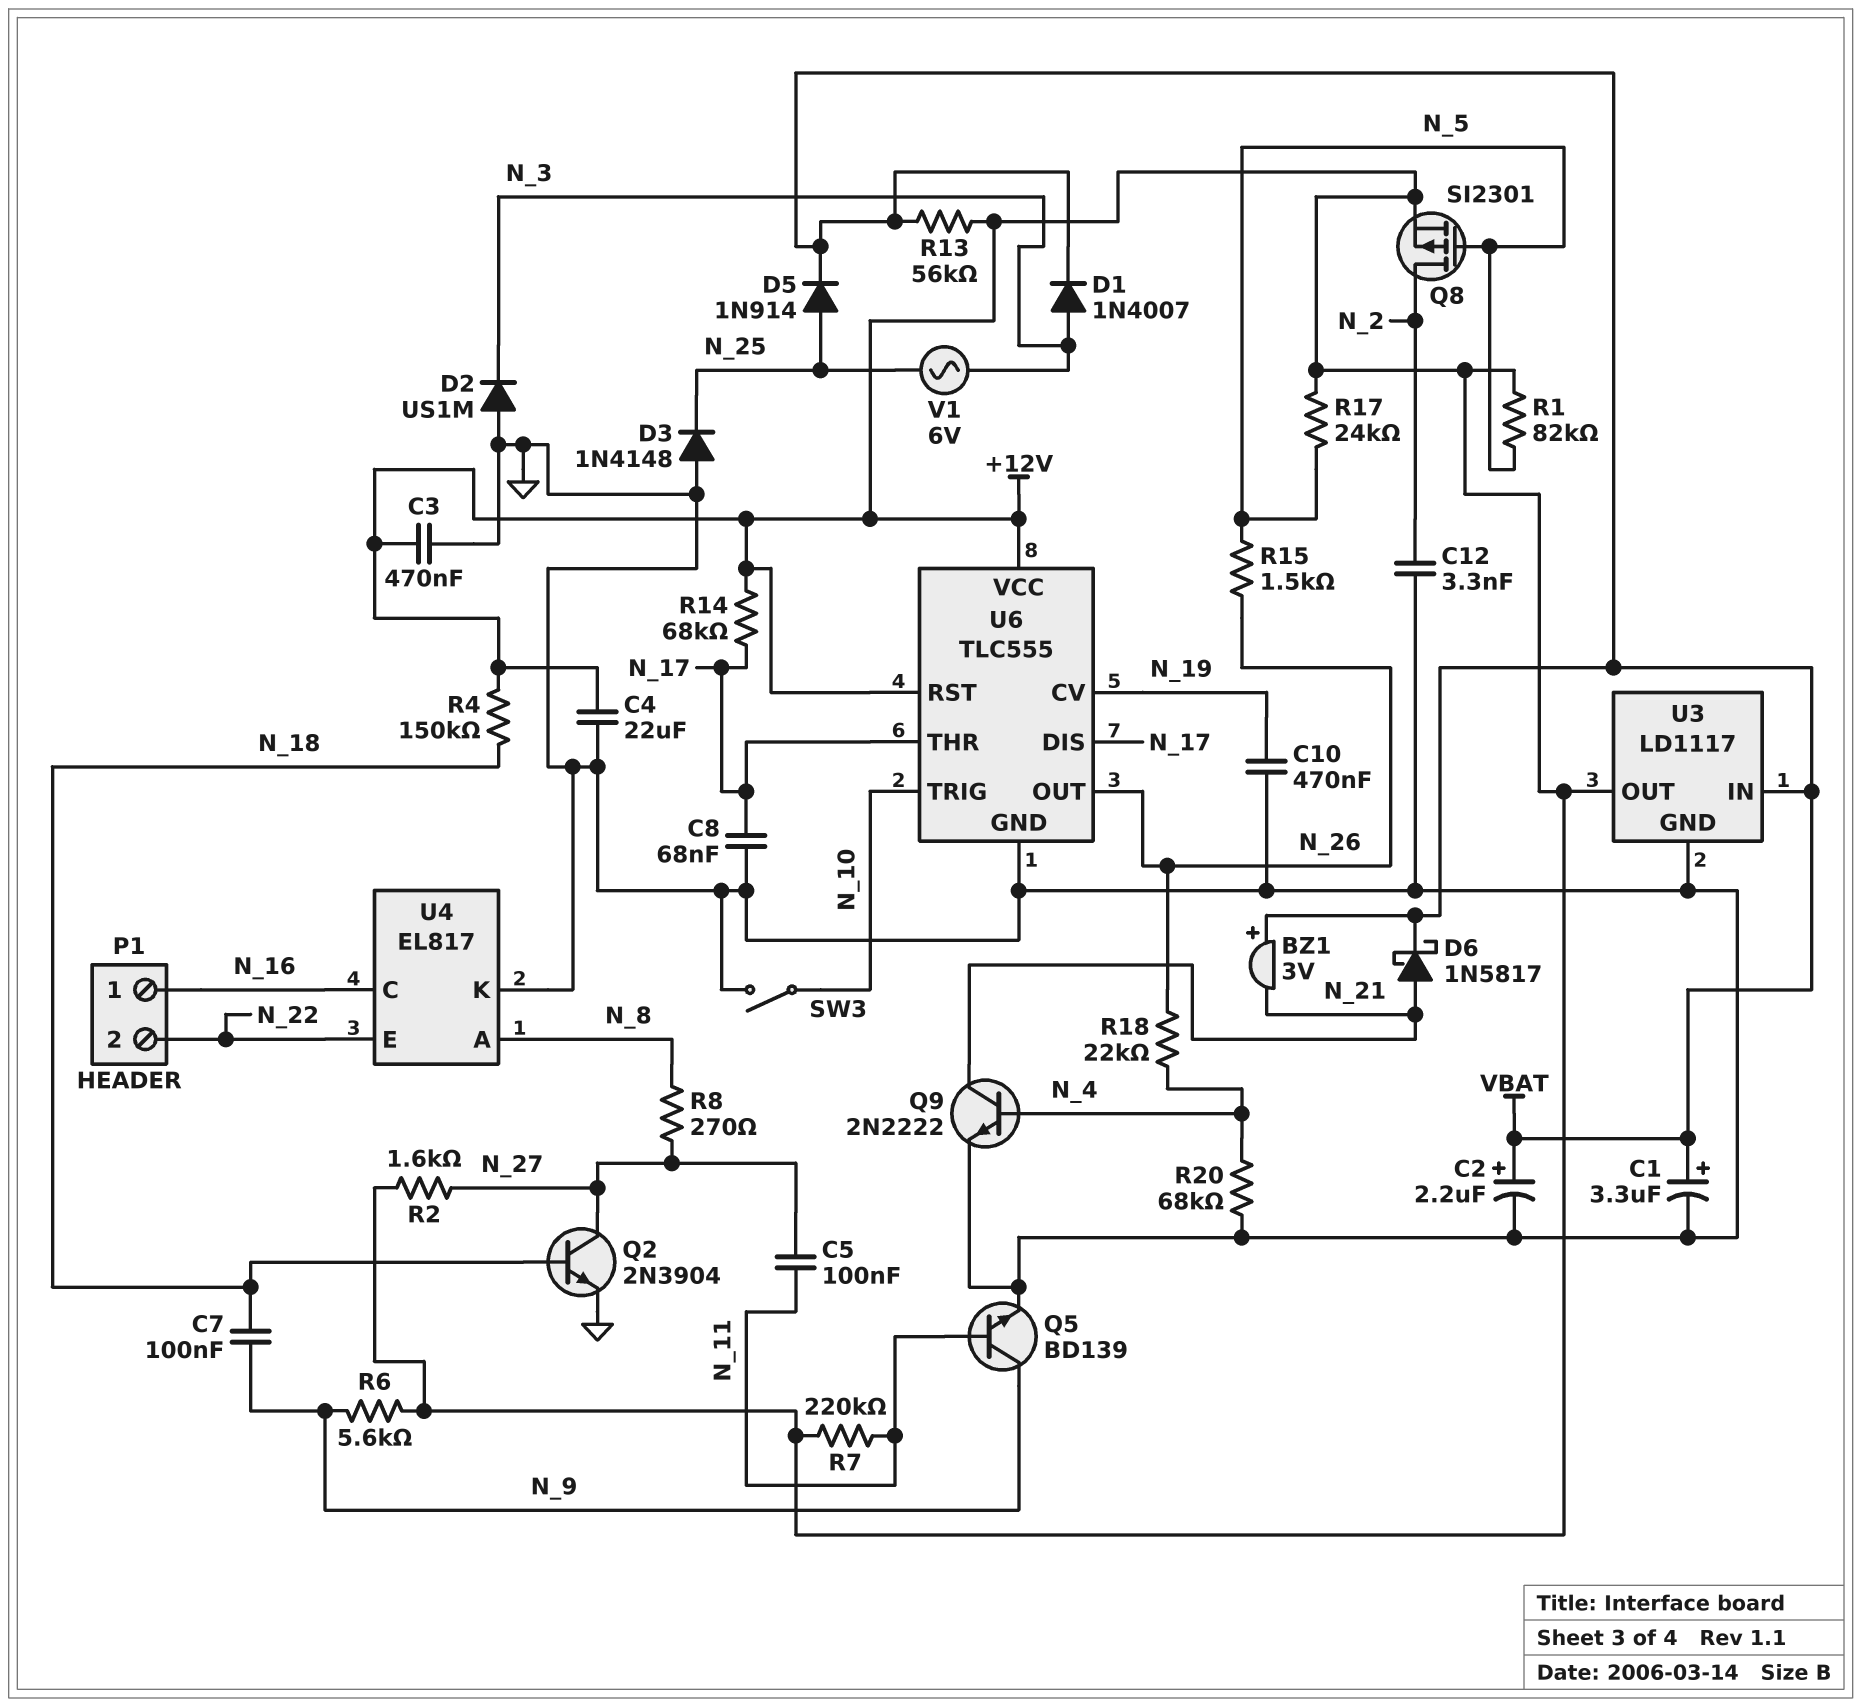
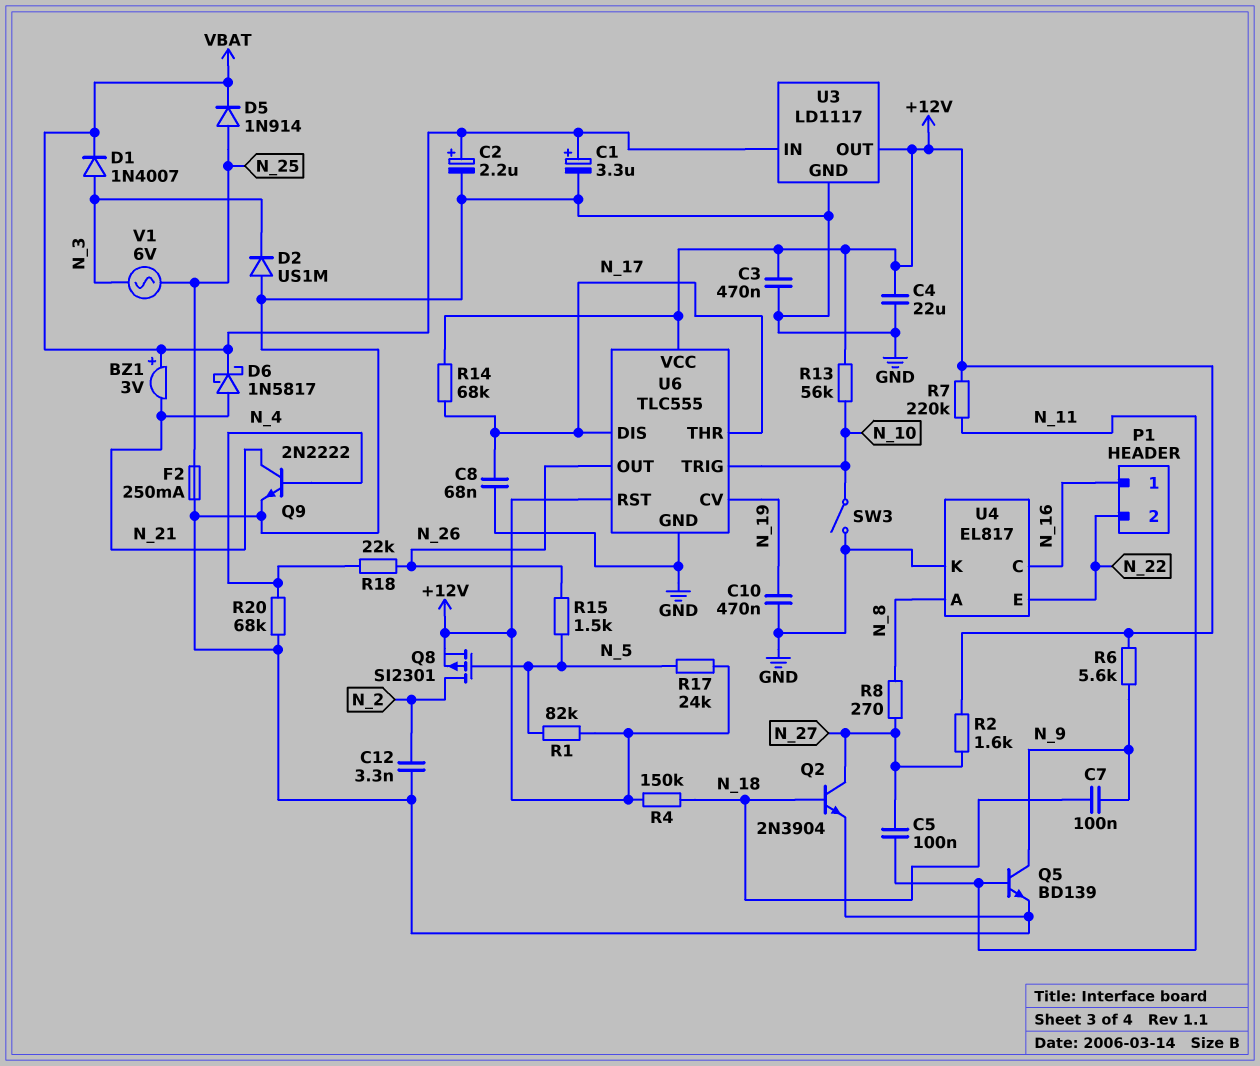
D3: diode 1N4148 (A GND, K N_25) -> none
F2: none -> 250mA (GND, N_25)
R13: 56k (+12V, VBAT) -> 56k (+12V, N_10)

